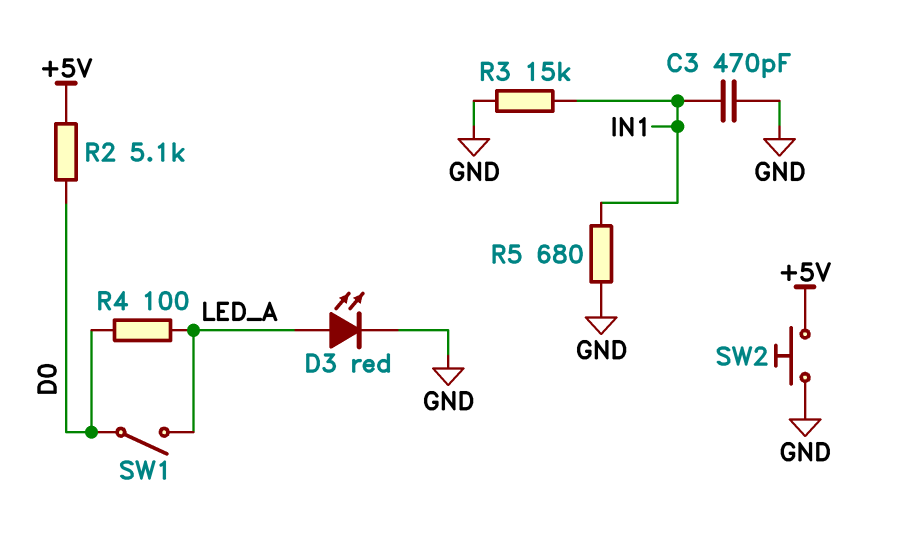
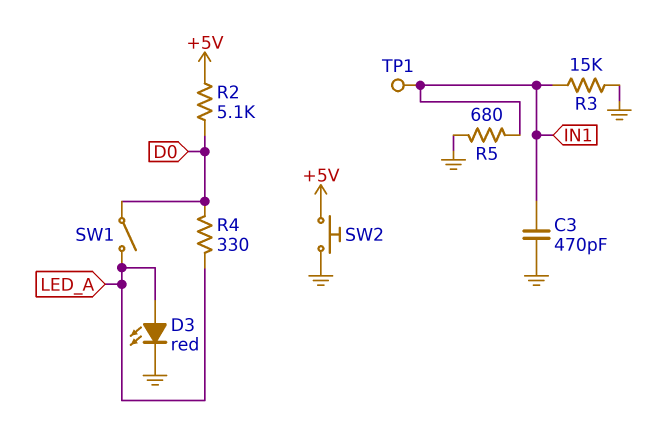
R4: 100 (D0, LED_A) -> 330 (D0, LED_A)
TP1: none -> test point (IN1)

